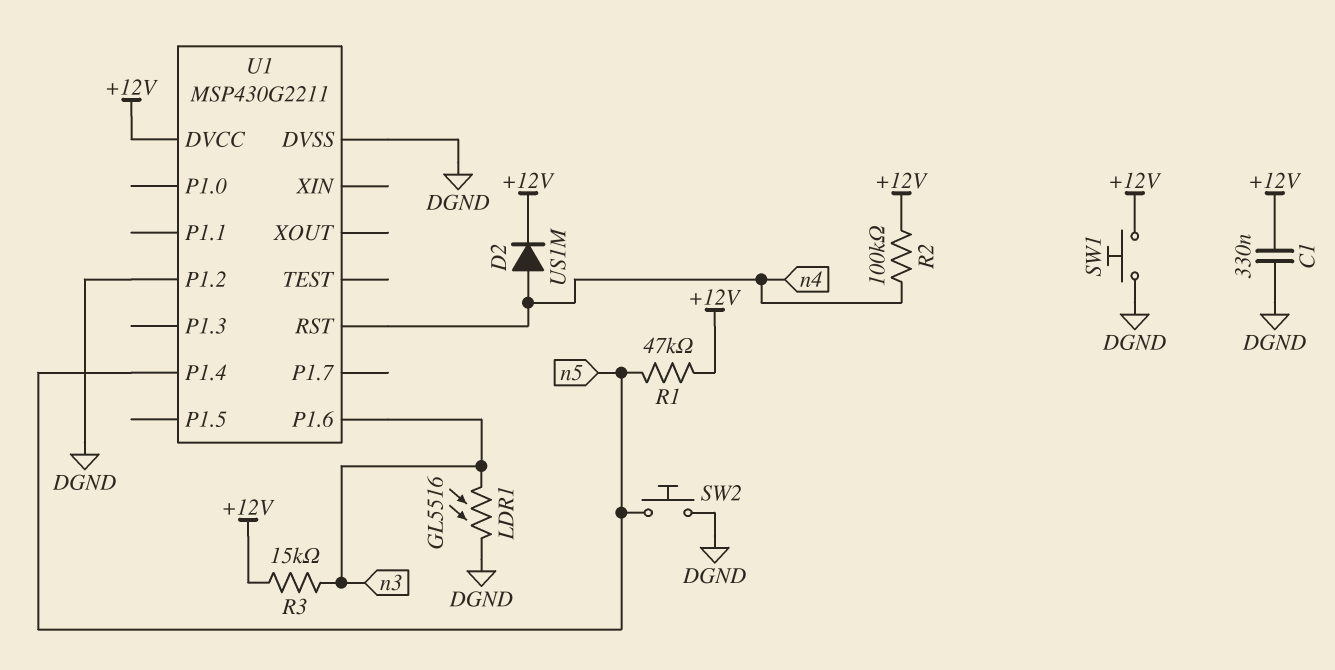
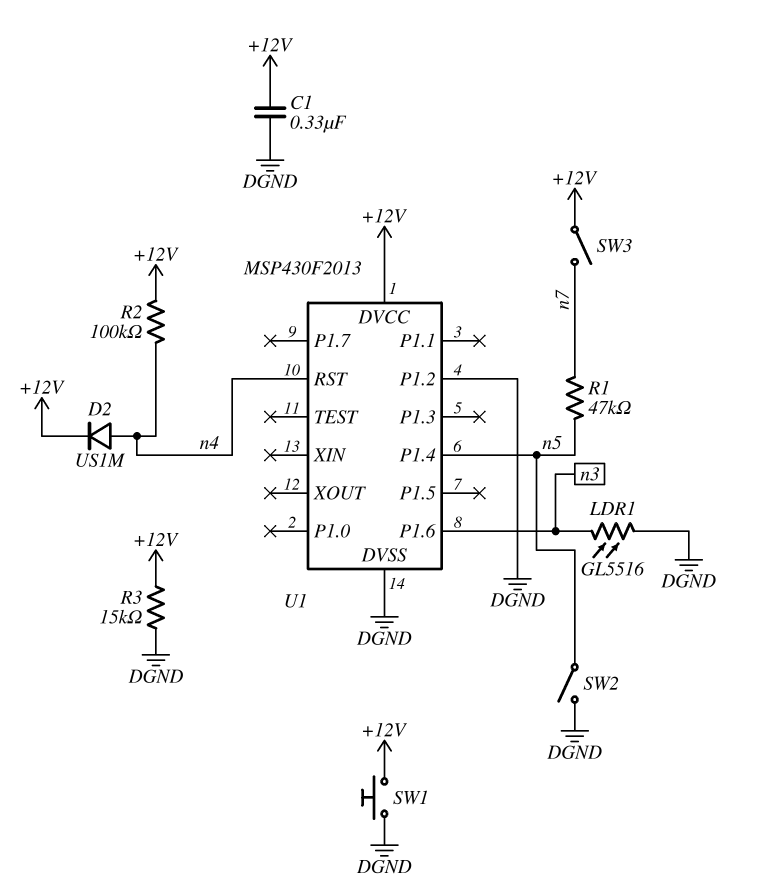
R1: 47k (+12V, n5) -> 47k (n5, n7)
R3: 15k (+12V, n3) -> 15k (+12V, DGND)
SW2: button (DGND, n5) -> switch (DGND, n5)
SW3: none -> switch (+12V, n7)
U1: MSP430G2211 -> MSP430F2013

